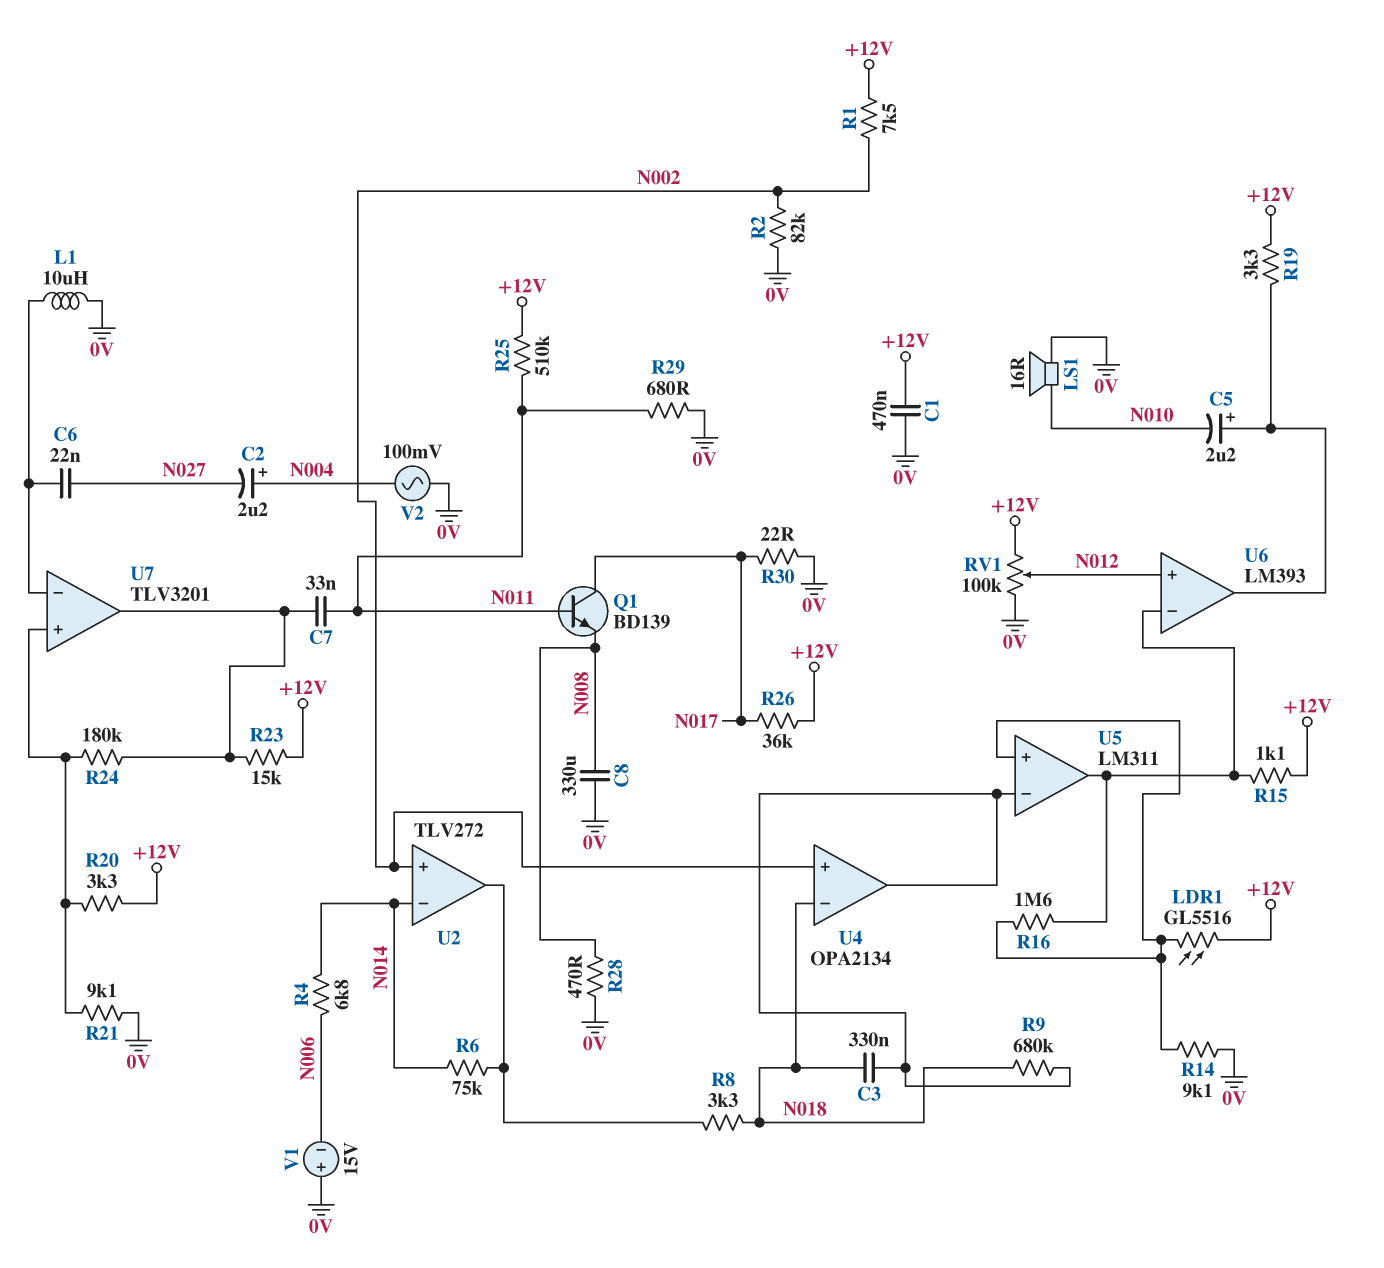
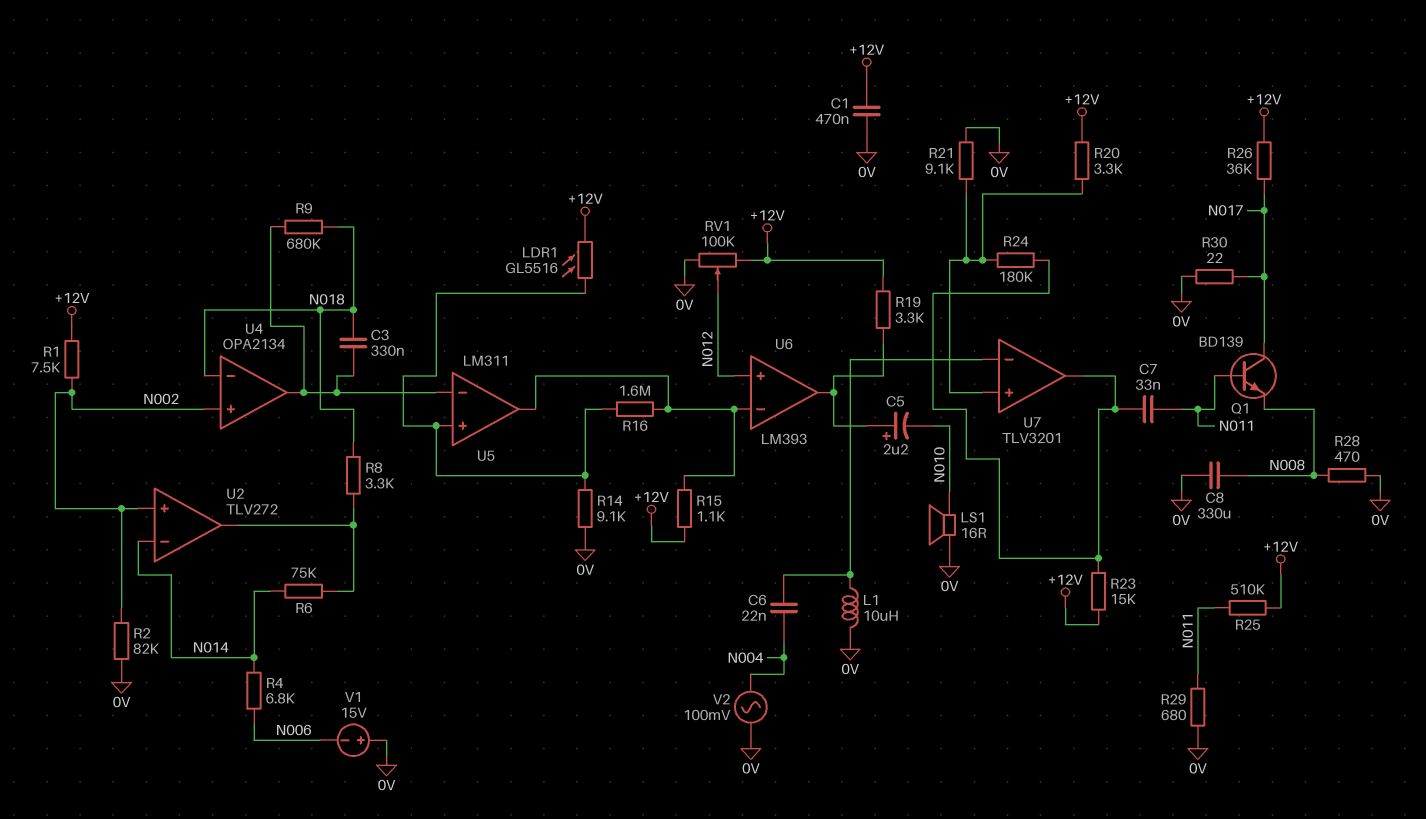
C2: 2.2uF (plus N004, minus N027) -> none
C6: 22nF (N027, U7/in-) -> 22nF (N004, U7/in-)

